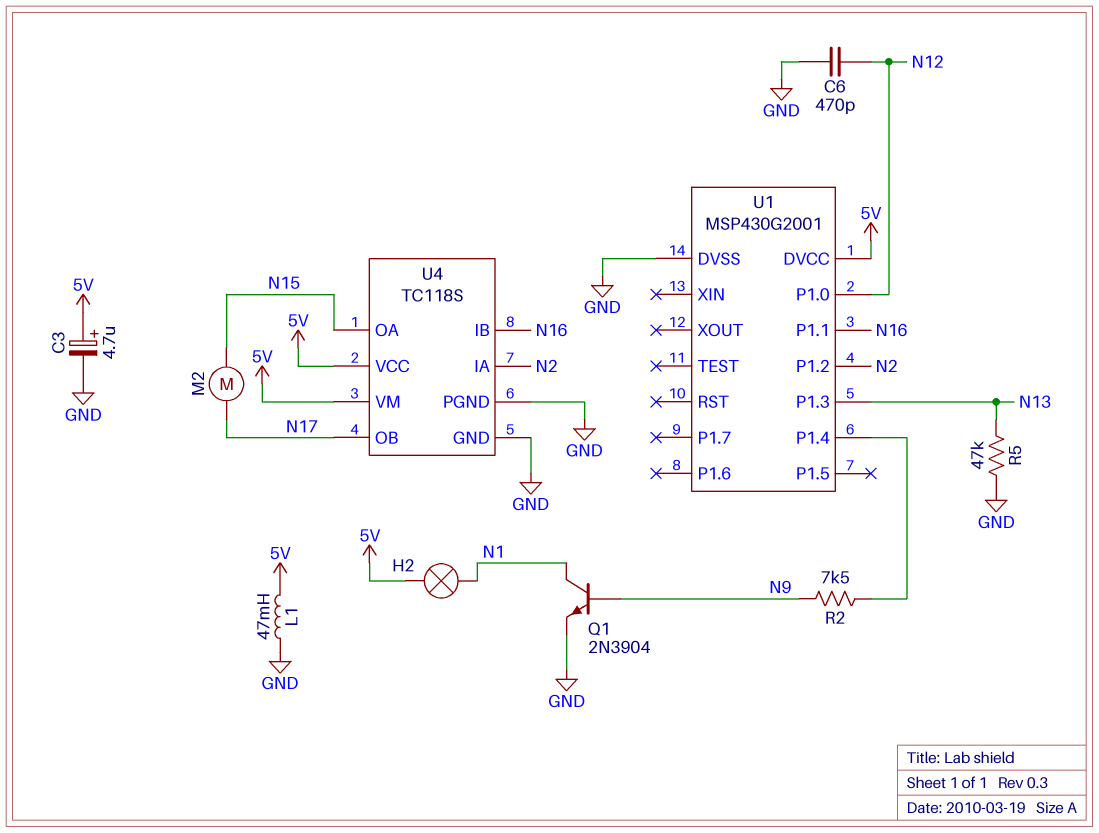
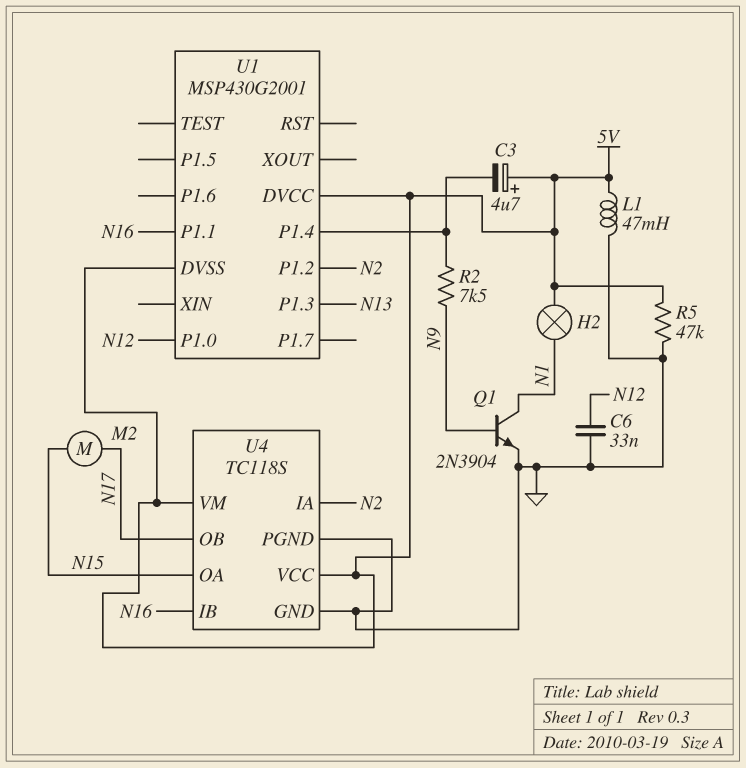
C3: 4.7uF (plus 5V, minus GND) -> 4.7uF (plus 5V, minus U1/P1.4)
C6: 470pF (GND, N12) -> 33nF (GND, N12)
R5: 47k (GND, N13) -> 47k (5V, GND)
U1 pin DVSS: GND -> 5V

